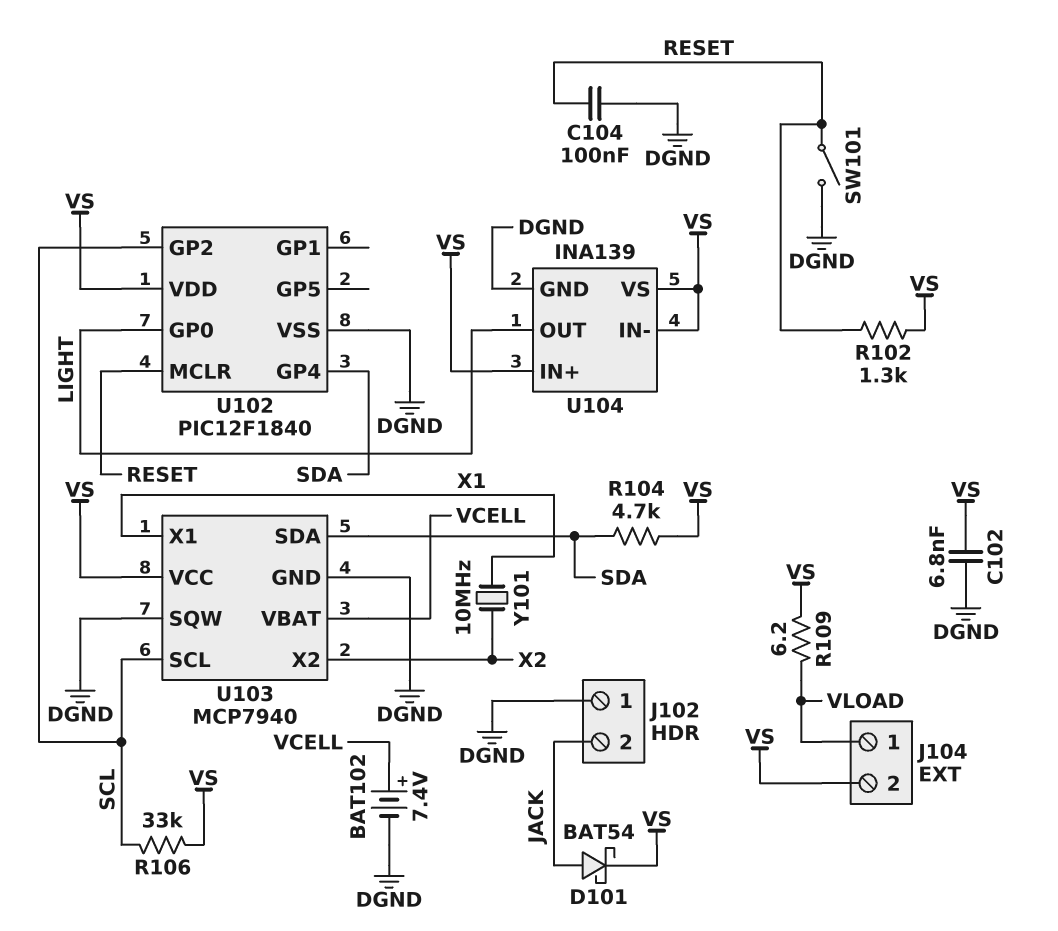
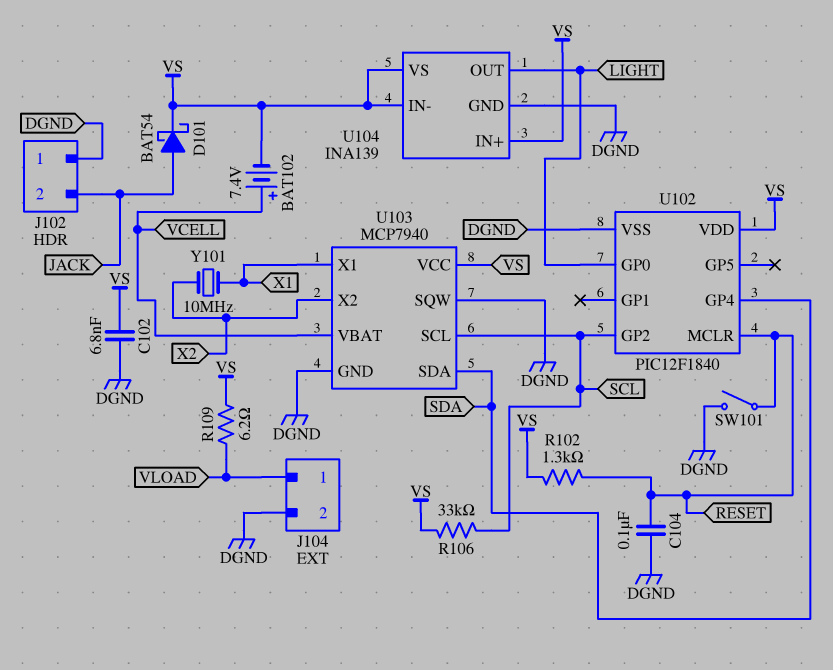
BAT102: 7.4V (plus VCELL, minus DGND) -> 7.4V (plus VCELL, minus VS)
J104 pin 2: VS -> DGND
R104: 4.7k (SDA, VS) -> none

